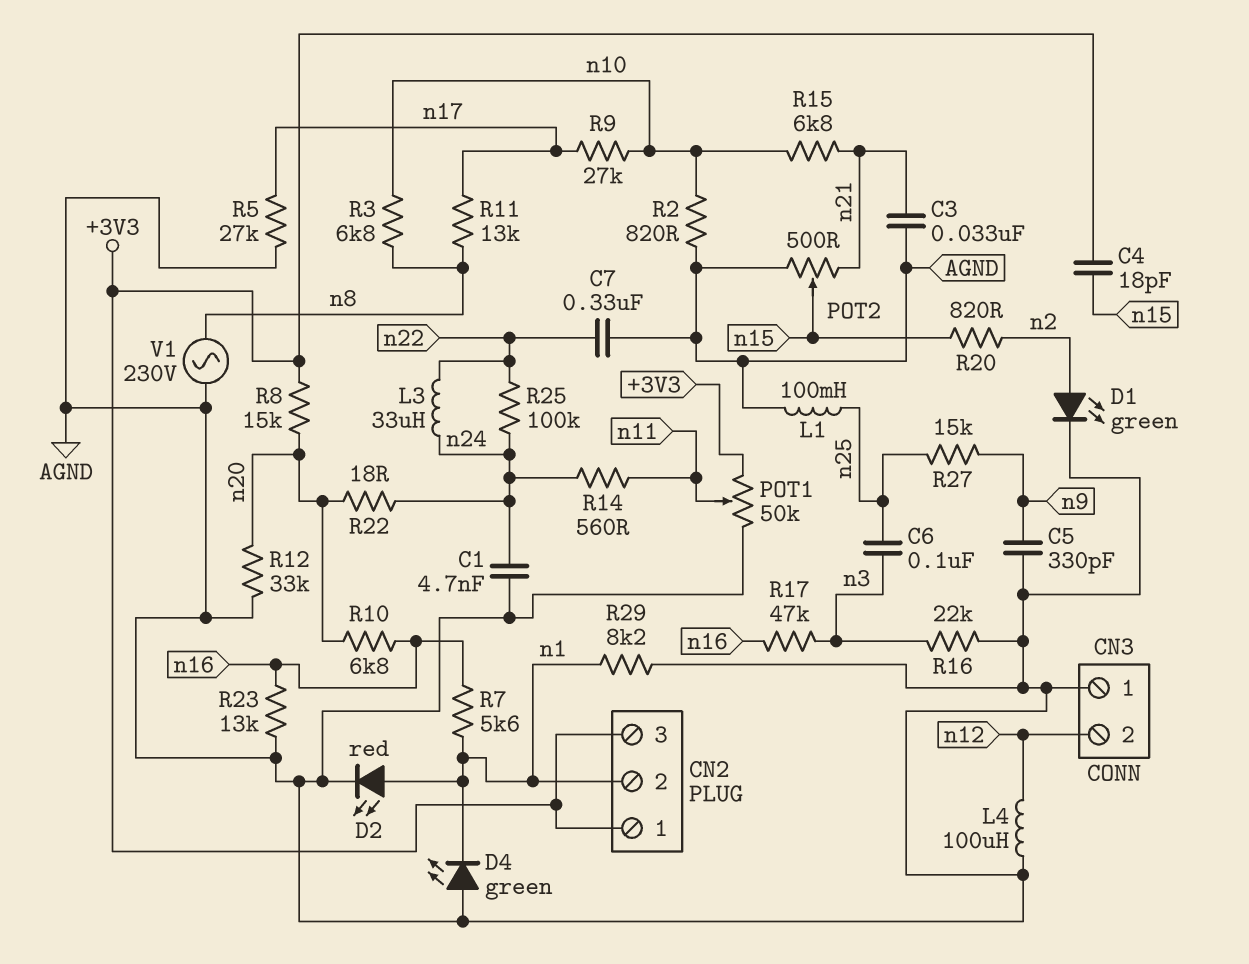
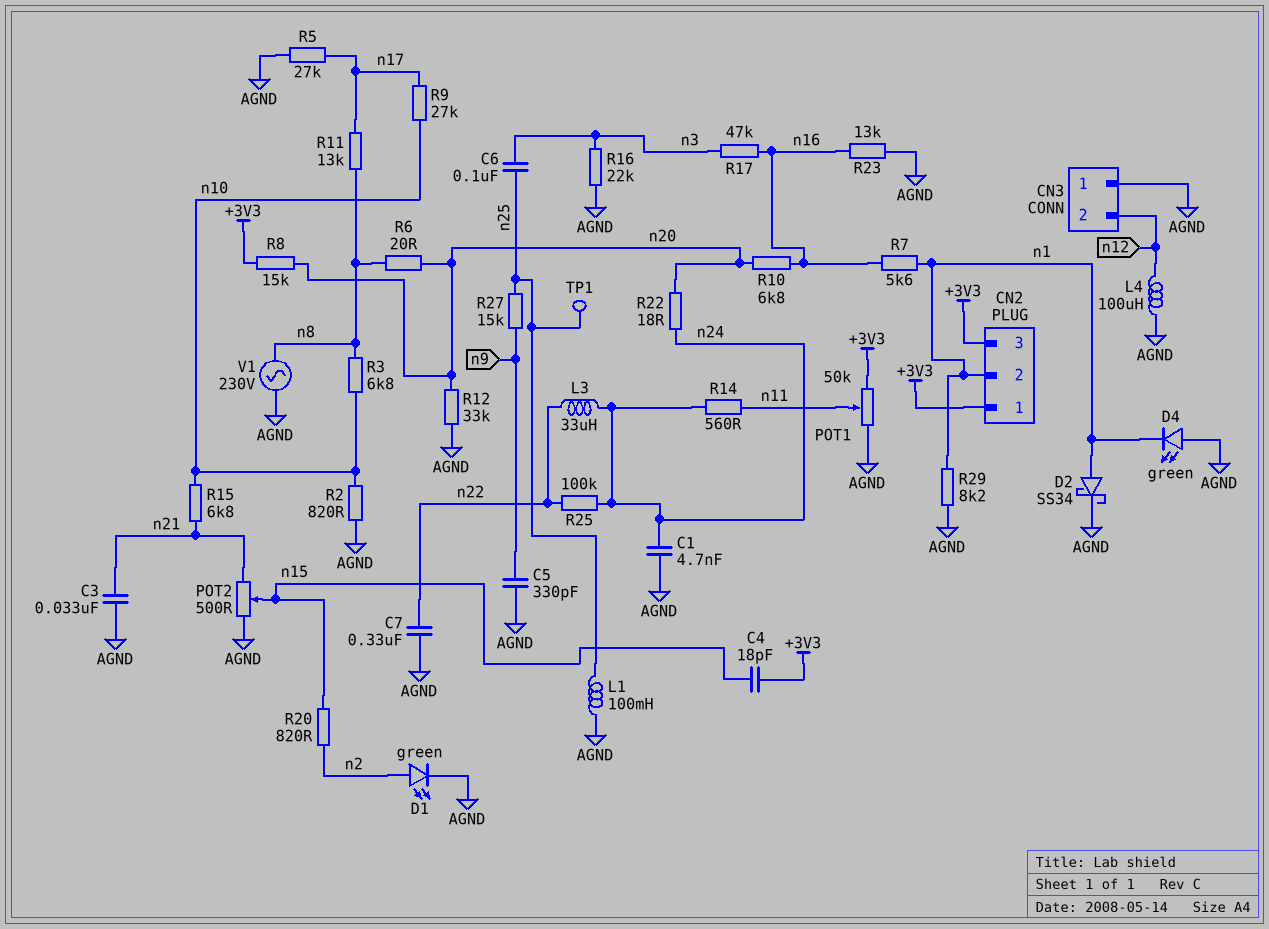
D2: LED red (A n1, K AGND) -> schottky SS34 (A n1, K AGND)
R6: none -> 20 (n8, n20)
TP1: none -> test point (n25)

